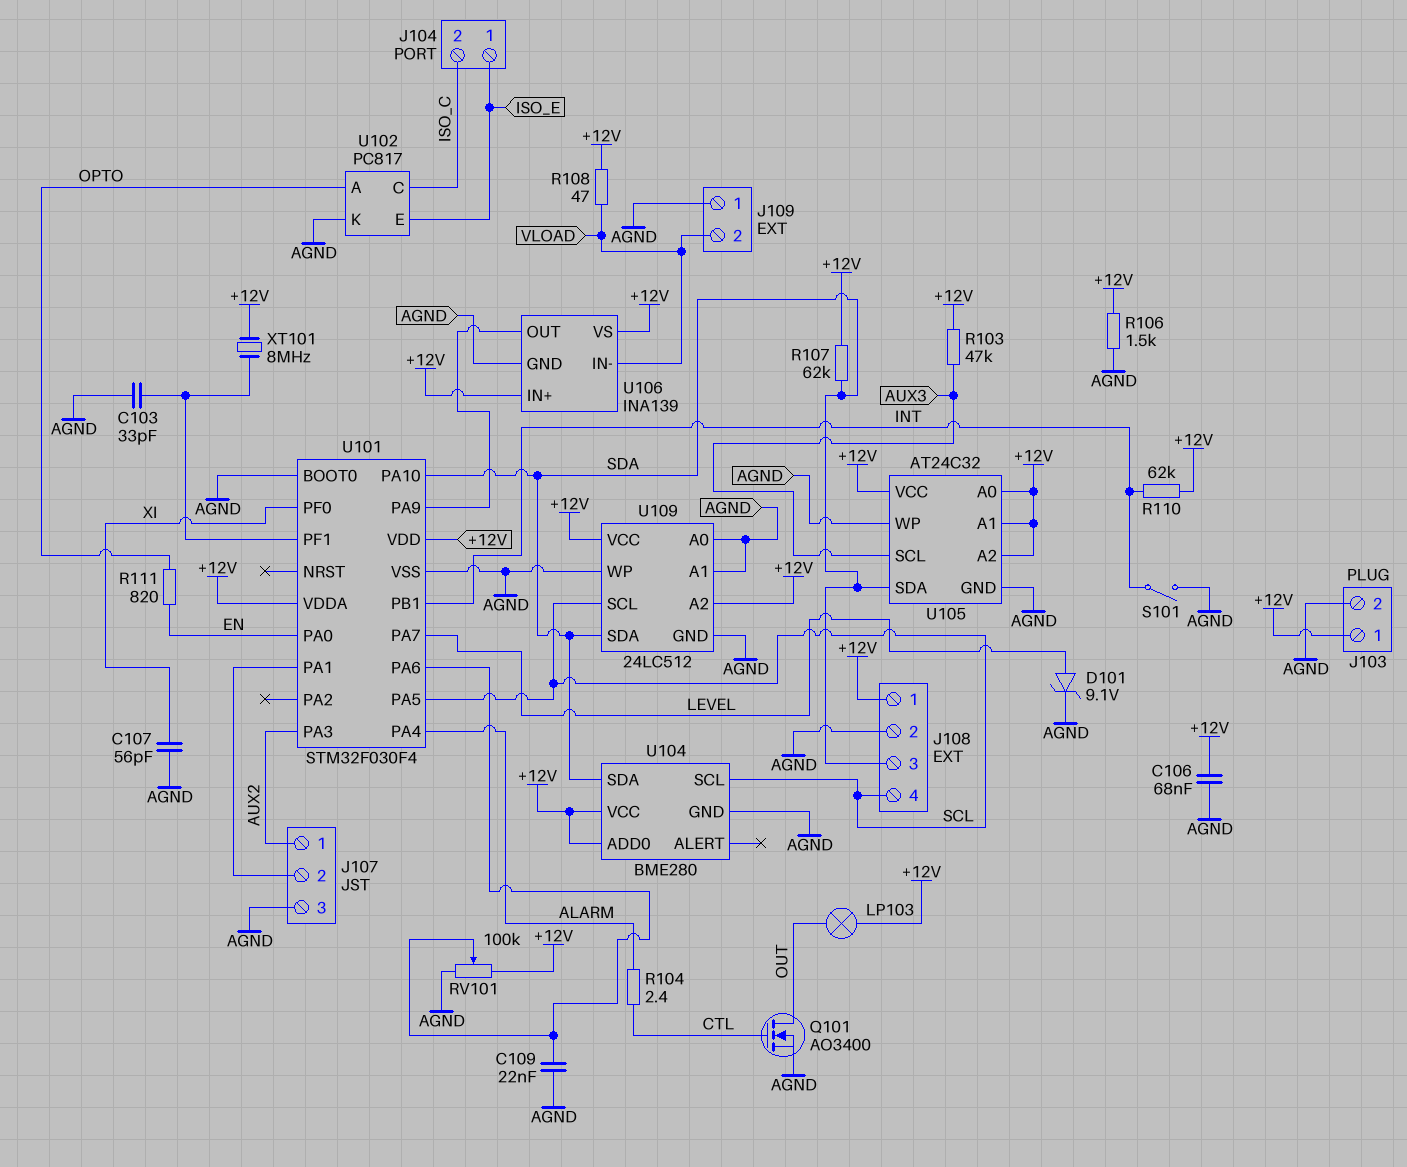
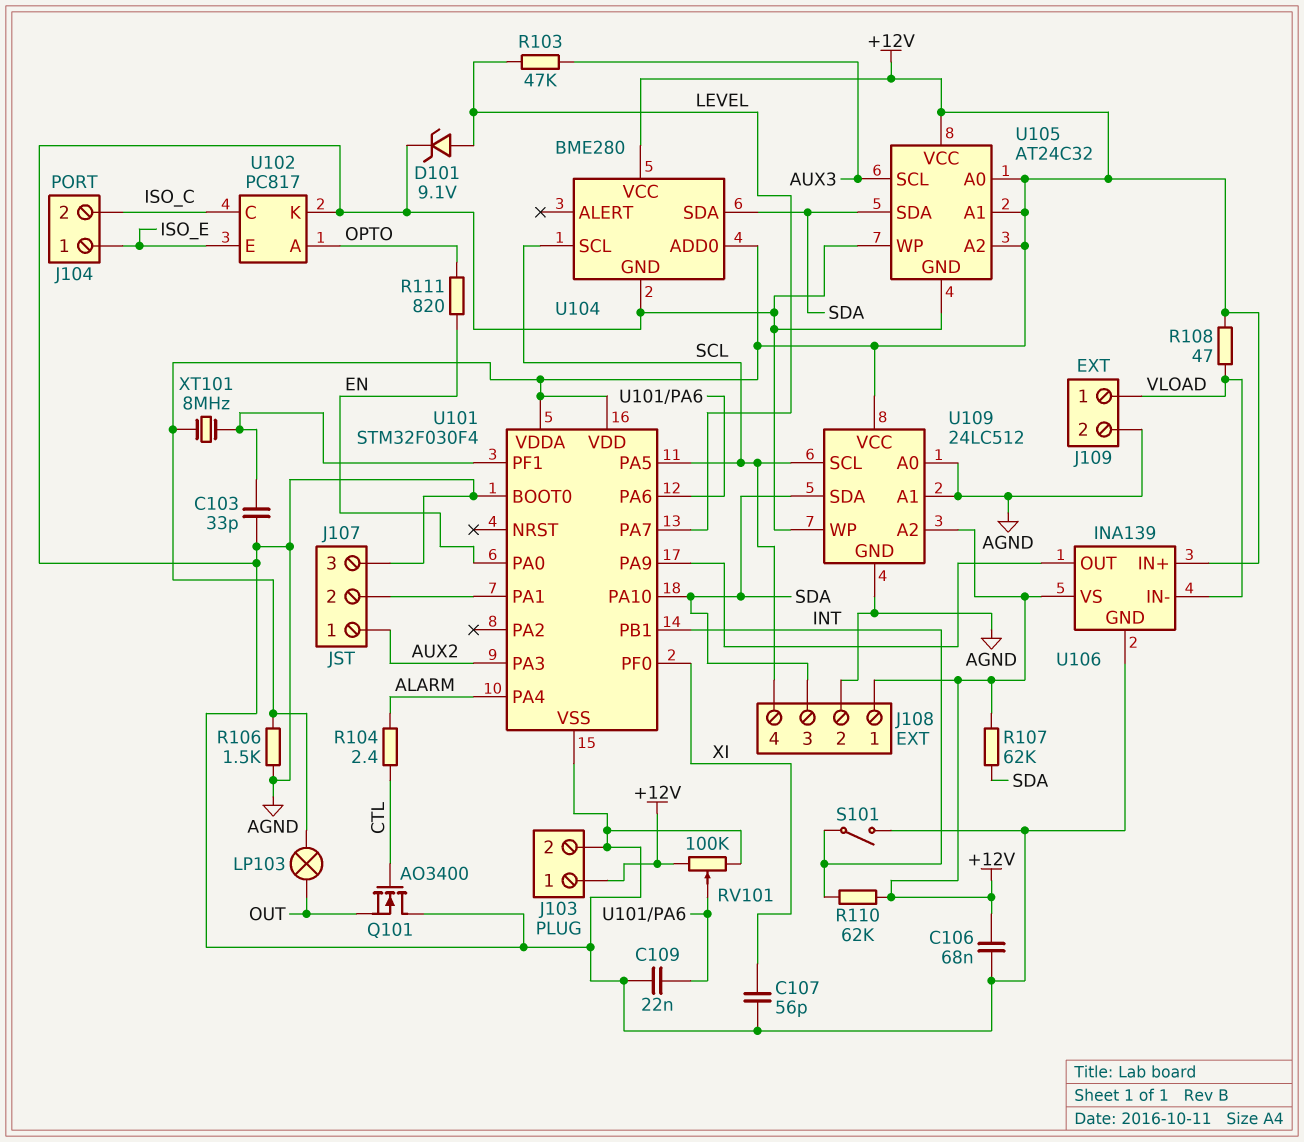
J109 pin 1: AGND -> VLOAD
J109 pin 2: VLOAD -> AGND
Q101: NMOS AO3400 (G CTL, D OUT, S AGND) -> NMOS AO3400 (G CTL, D AGND, S OUT)
R103: 47k (+12V, AUX3) -> 47k (AUX3, LEVEL)

